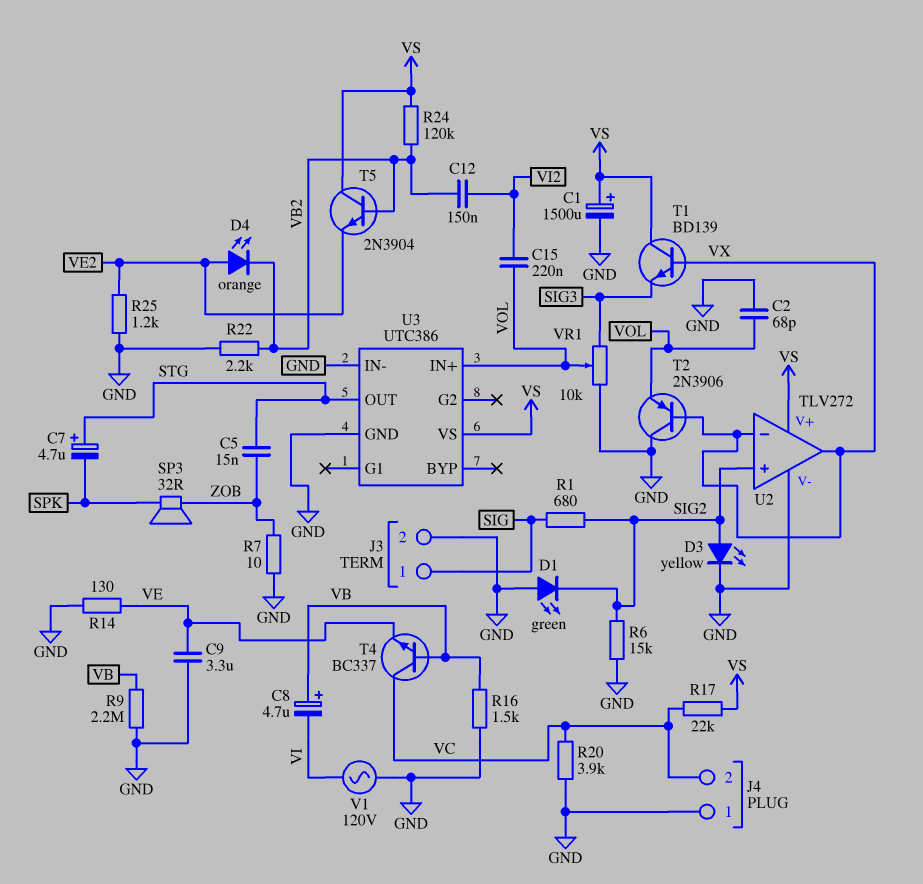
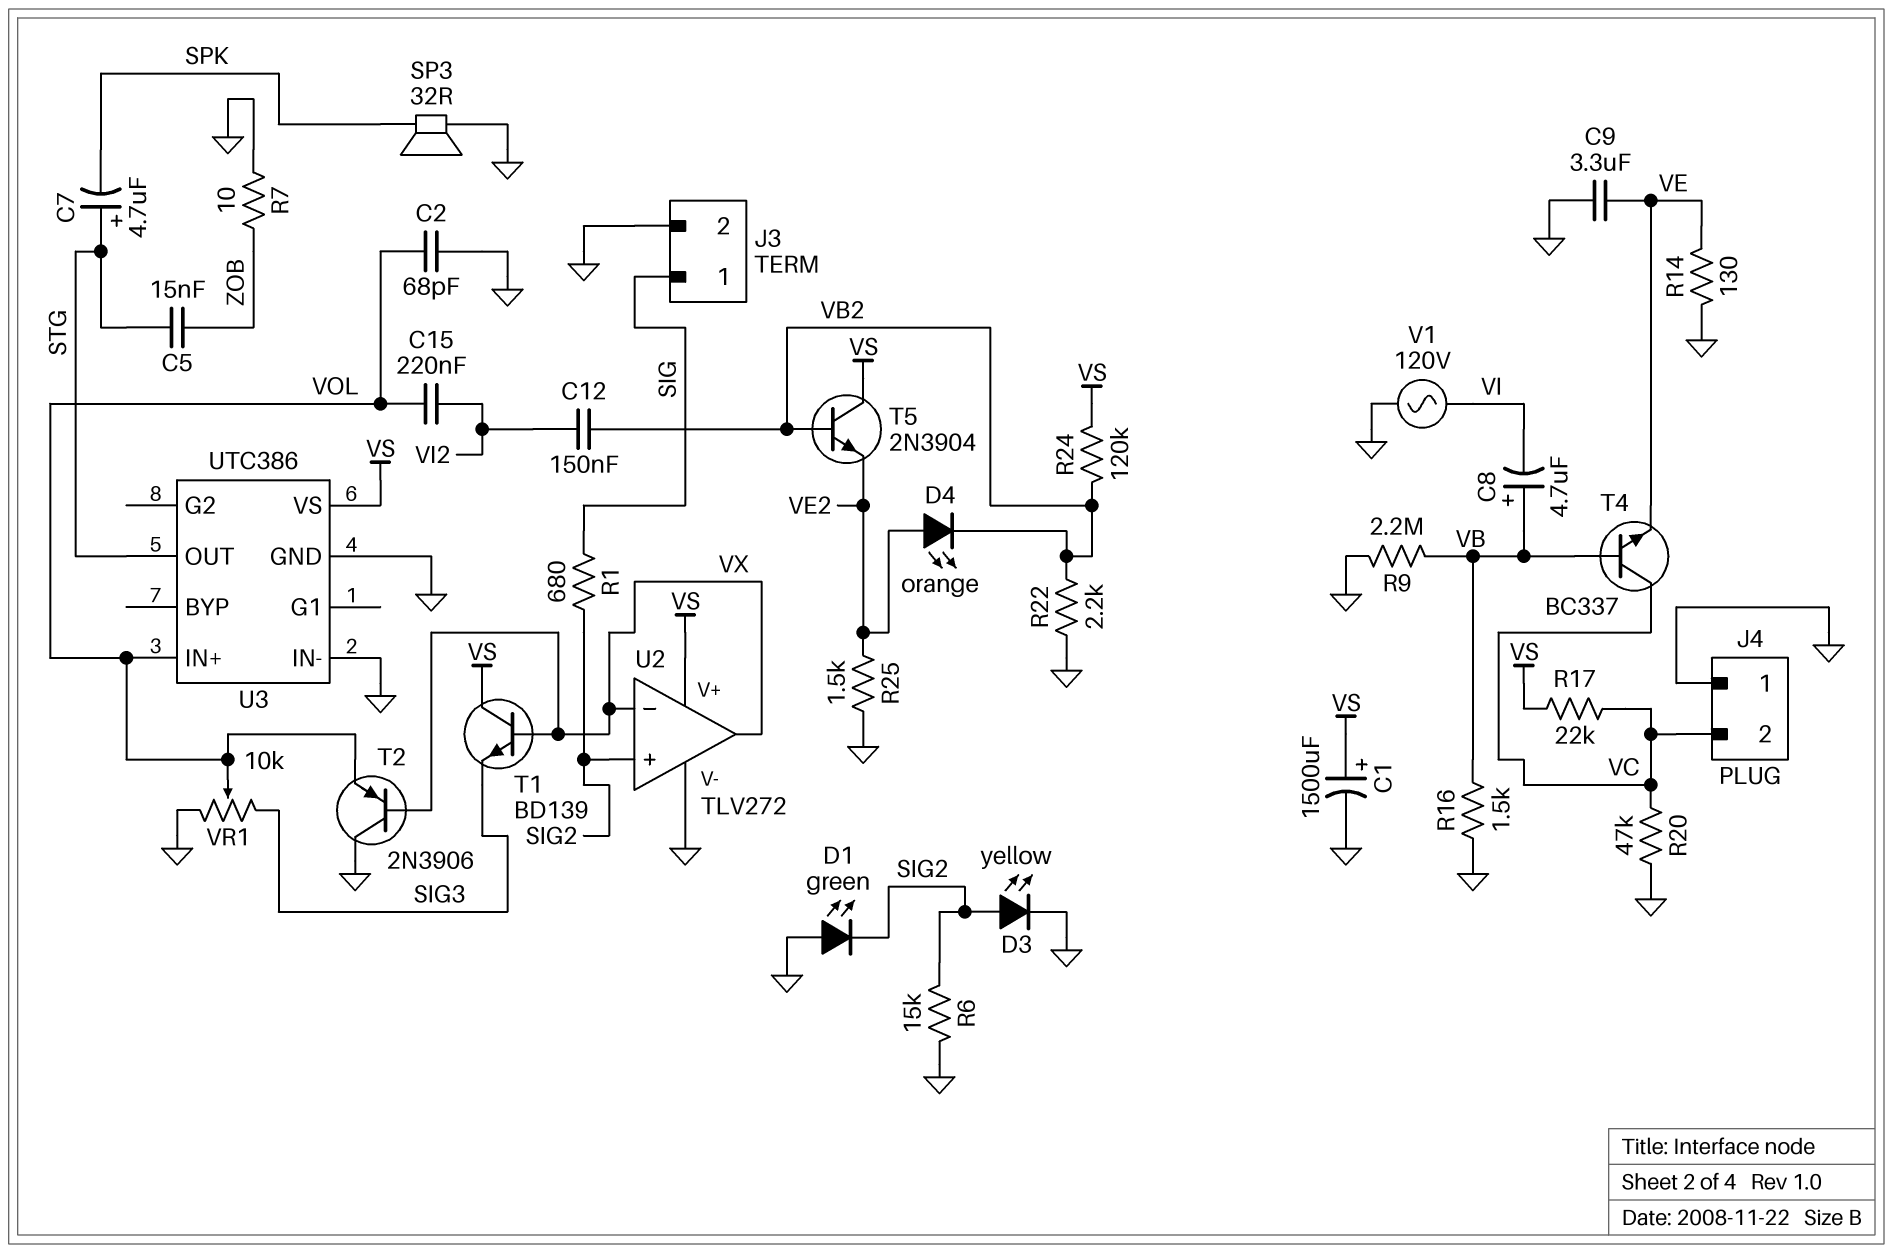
R20: 3.9k (GND, VC) -> 47k (GND, VC)
R25: 1.2k (GND, VE2) -> 1.5k (GND, VE2)
SP3: speaker 32R (SPK, ZOB) -> speaker 32R (GND, SPK)

